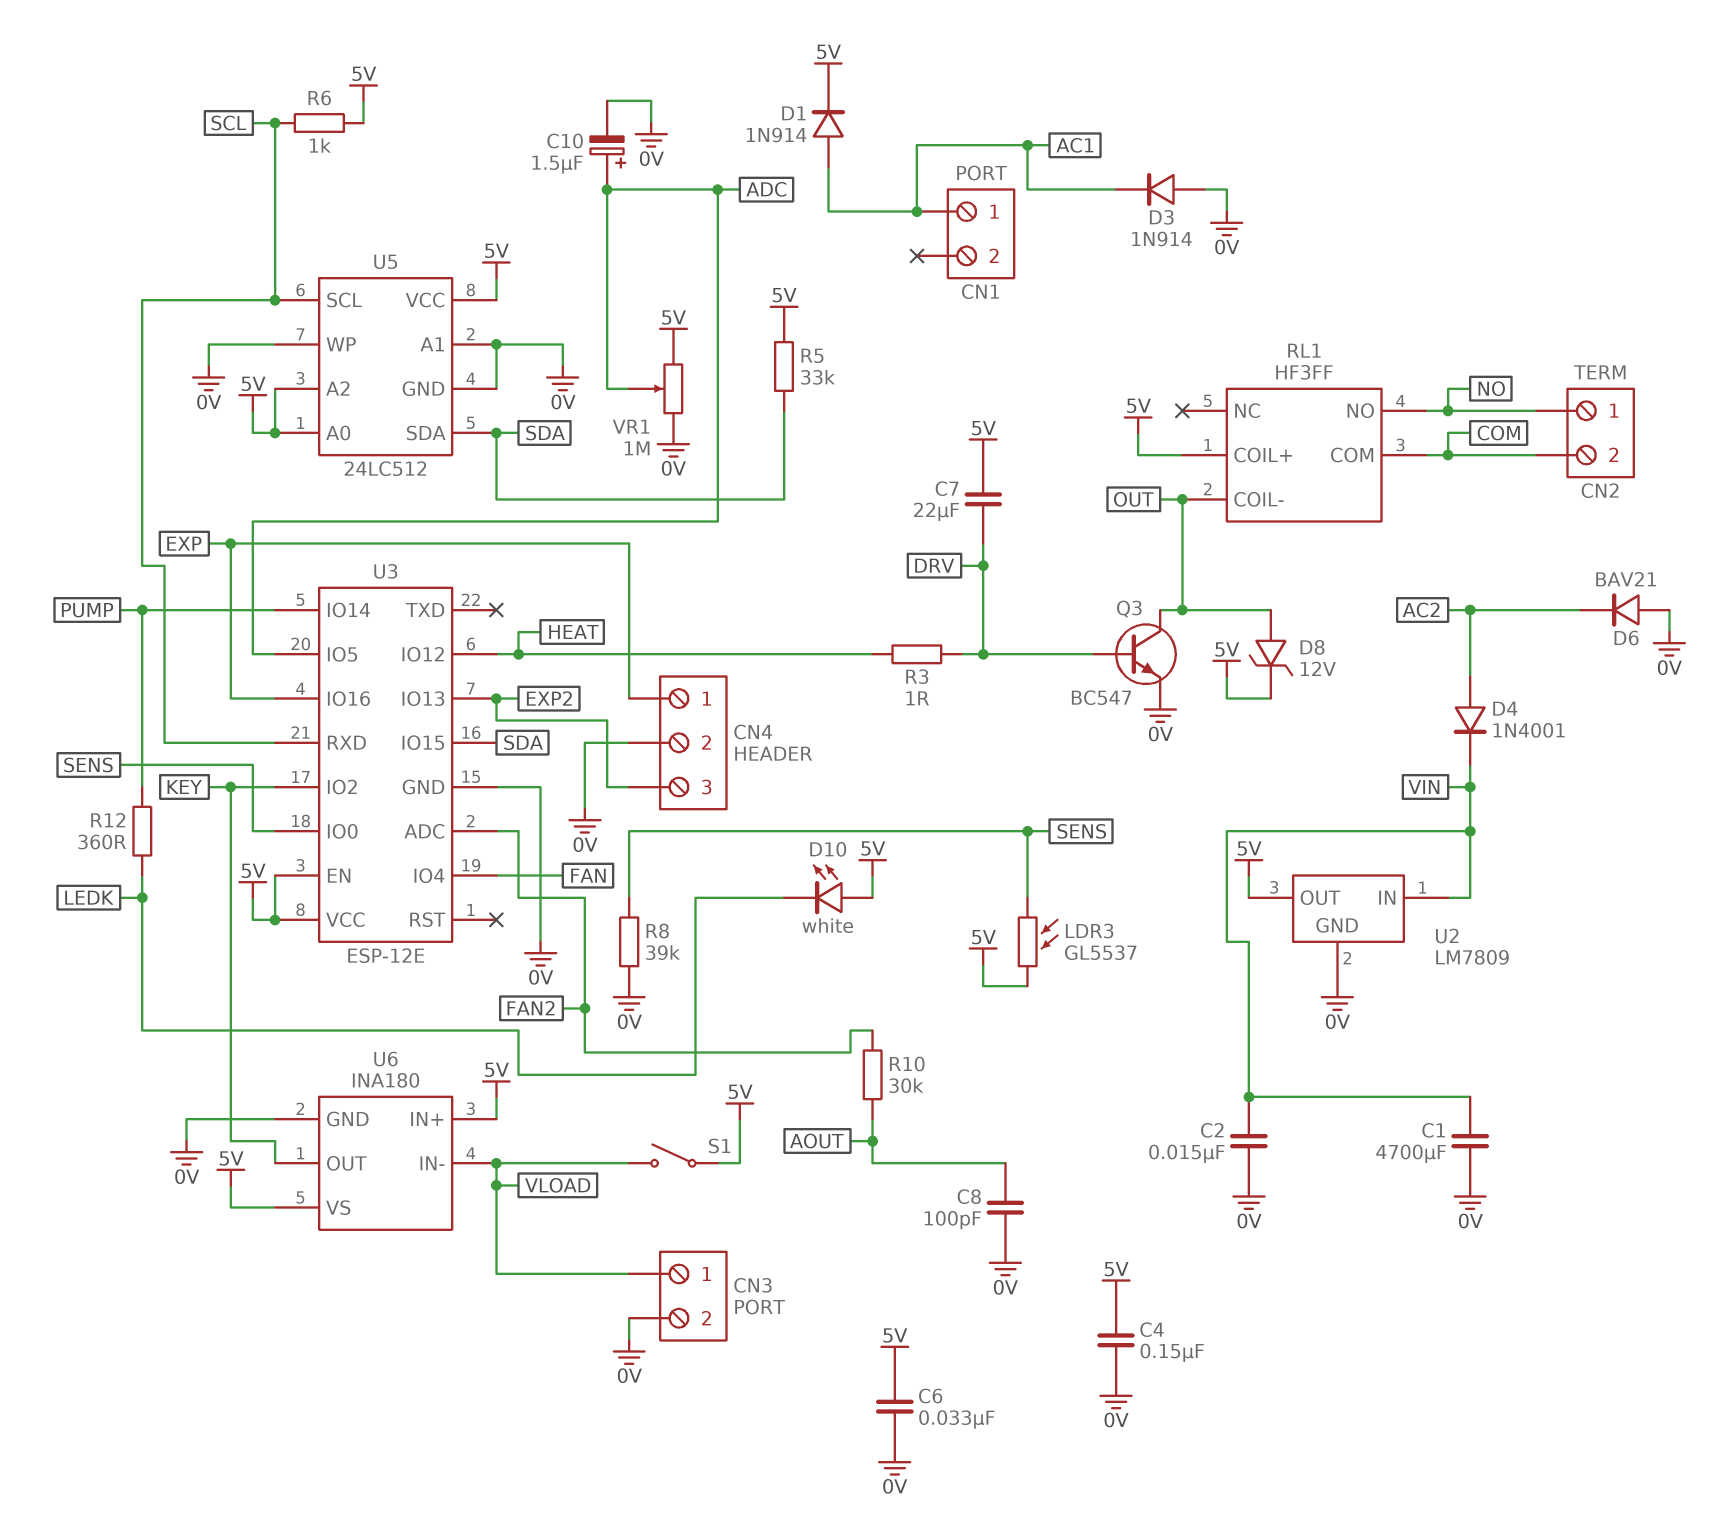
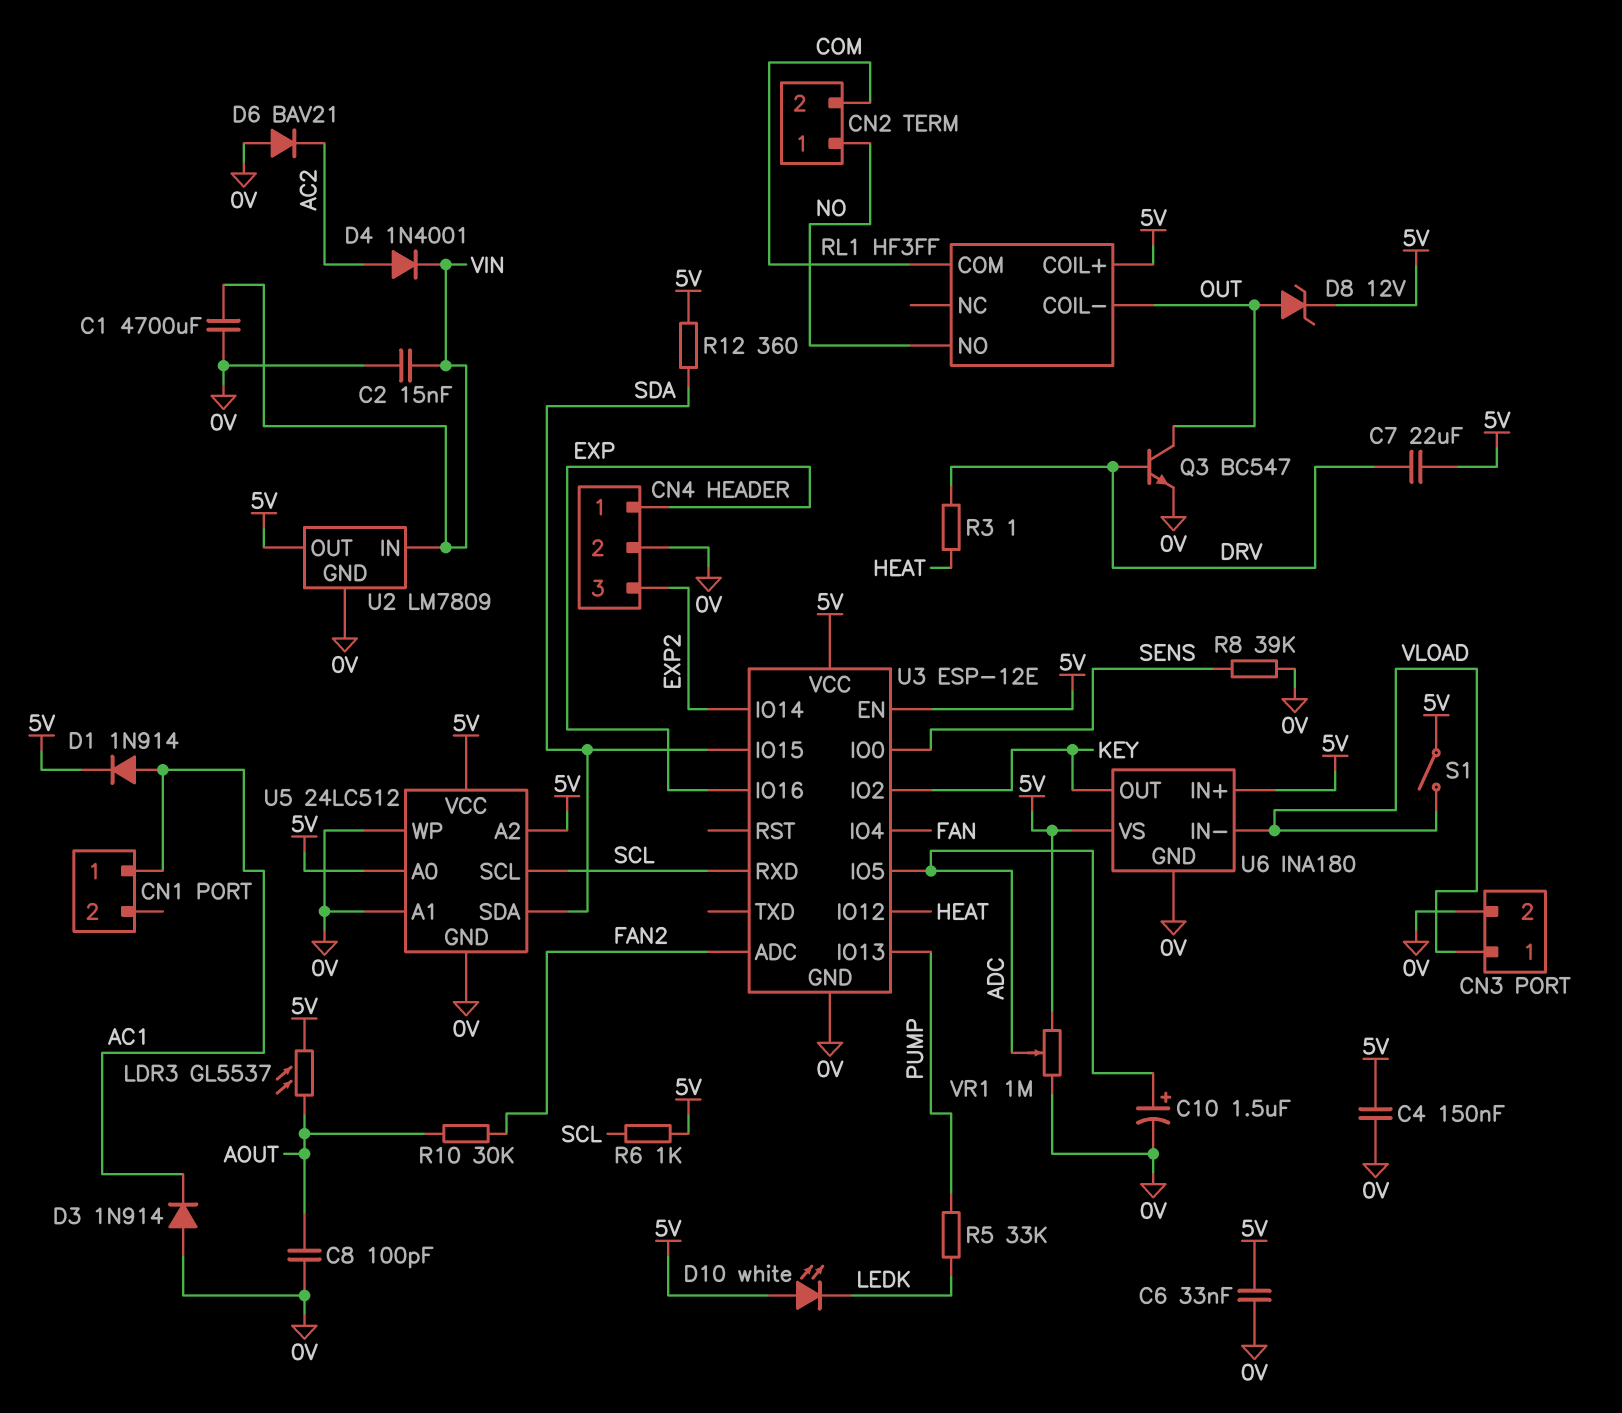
LDR3: GL5537 (5V, SENS) -> GL5537 (5V, AOUT)
R5: 33k (5V, SDA) -> 33k (LEDK, PUMP)
R12: 360 (LEDK, PUMP) -> 360 (5V, SDA)
U3 pin IO13: EXP2 -> PUMP
U3 pin IO14: PUMP -> EXP2

